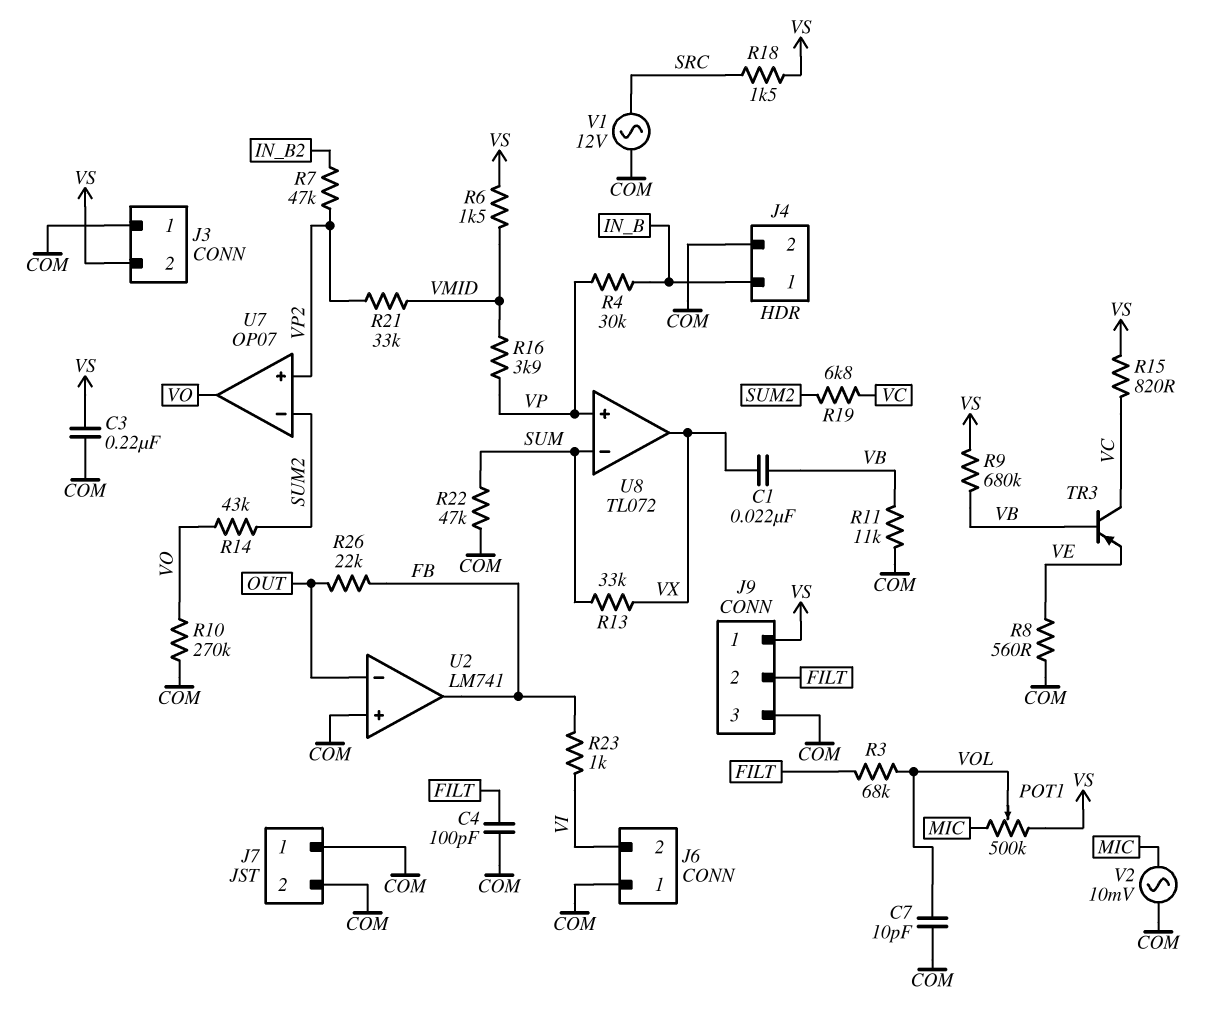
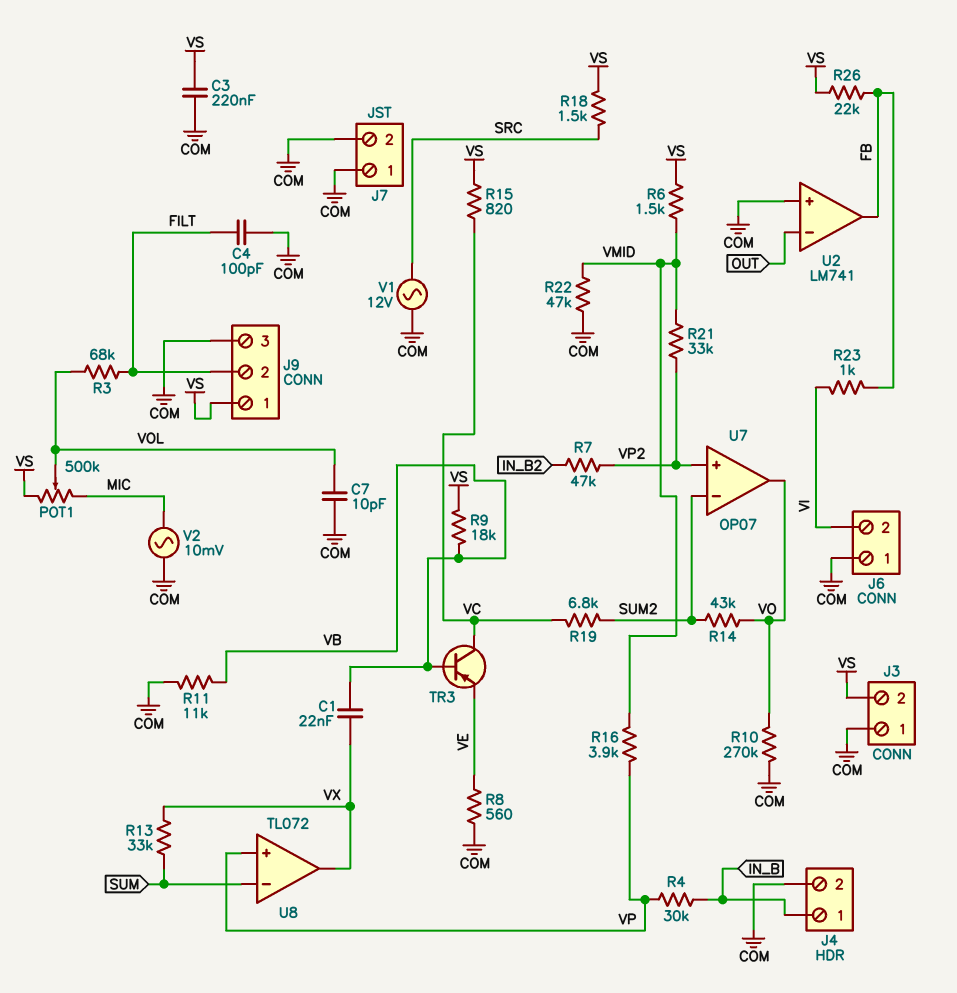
R9: 680k (VB, VS) -> 18k (VB, VS)
R22: 47k (COM, SUM) -> 47k (COM, VMID)
R26: 22k (FB, OUT) -> 22k (FB, VS)

